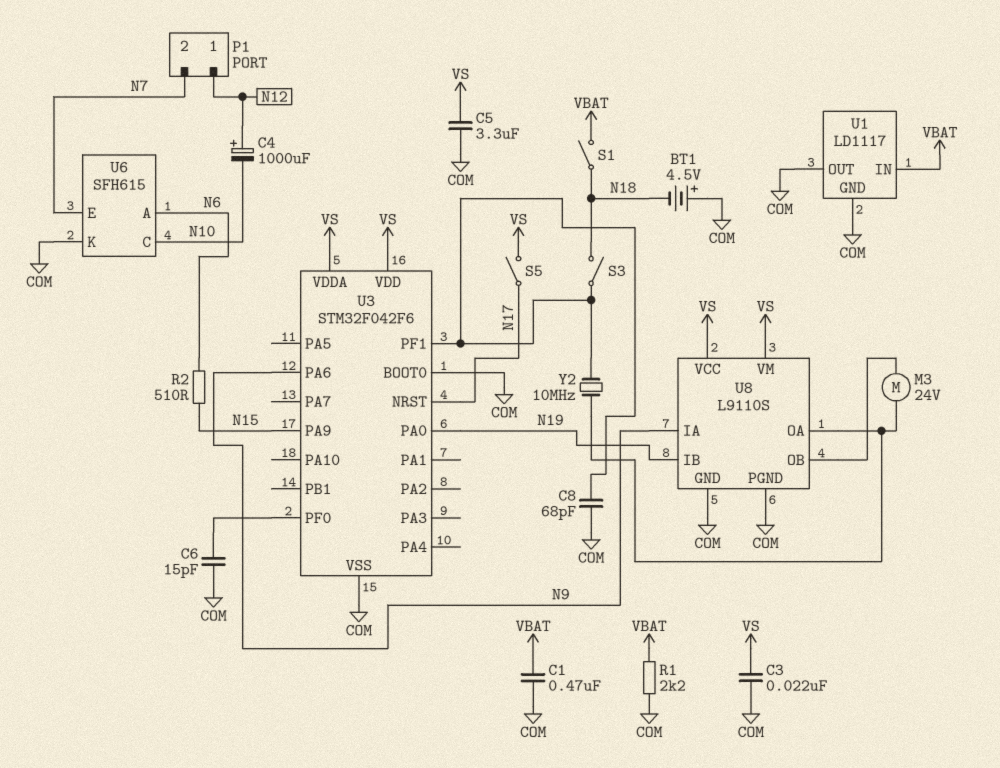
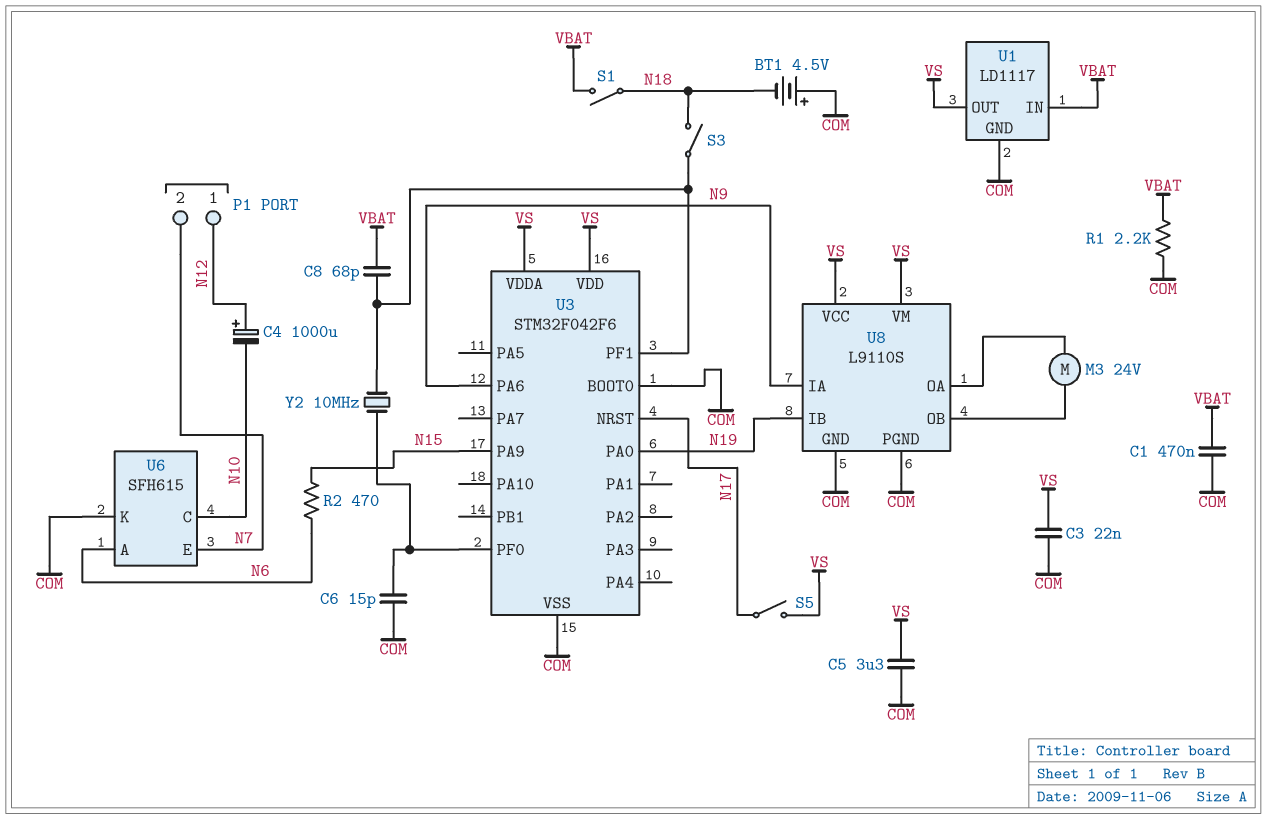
C8: 68pF (COM, U3/PF1) -> 68pF (U3/PF1, VBAT)
R2: 510 (N6, N15) -> 470 (N6, N15)
U1 pin OUT: COM -> VS
Y2: 10MHz (U3/PF1, U8/OA) -> 10MHz (U3/PF0, U3/PF1)

